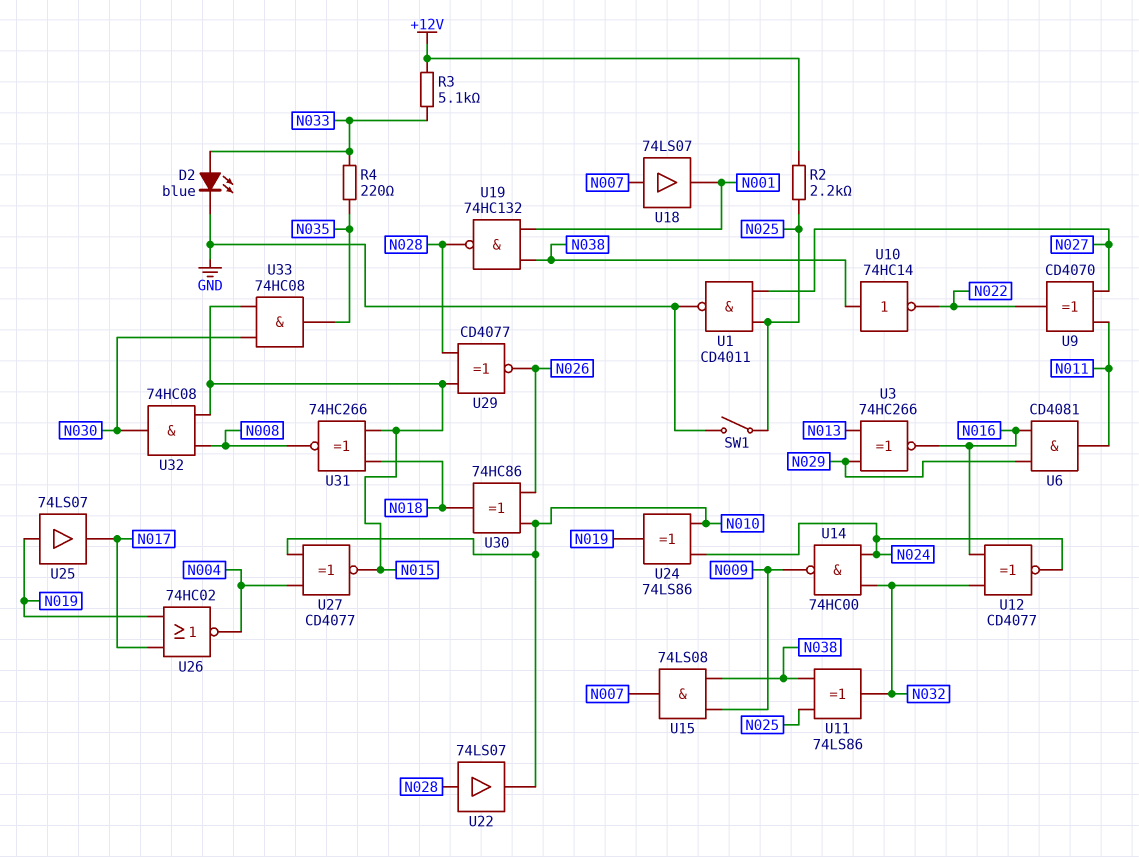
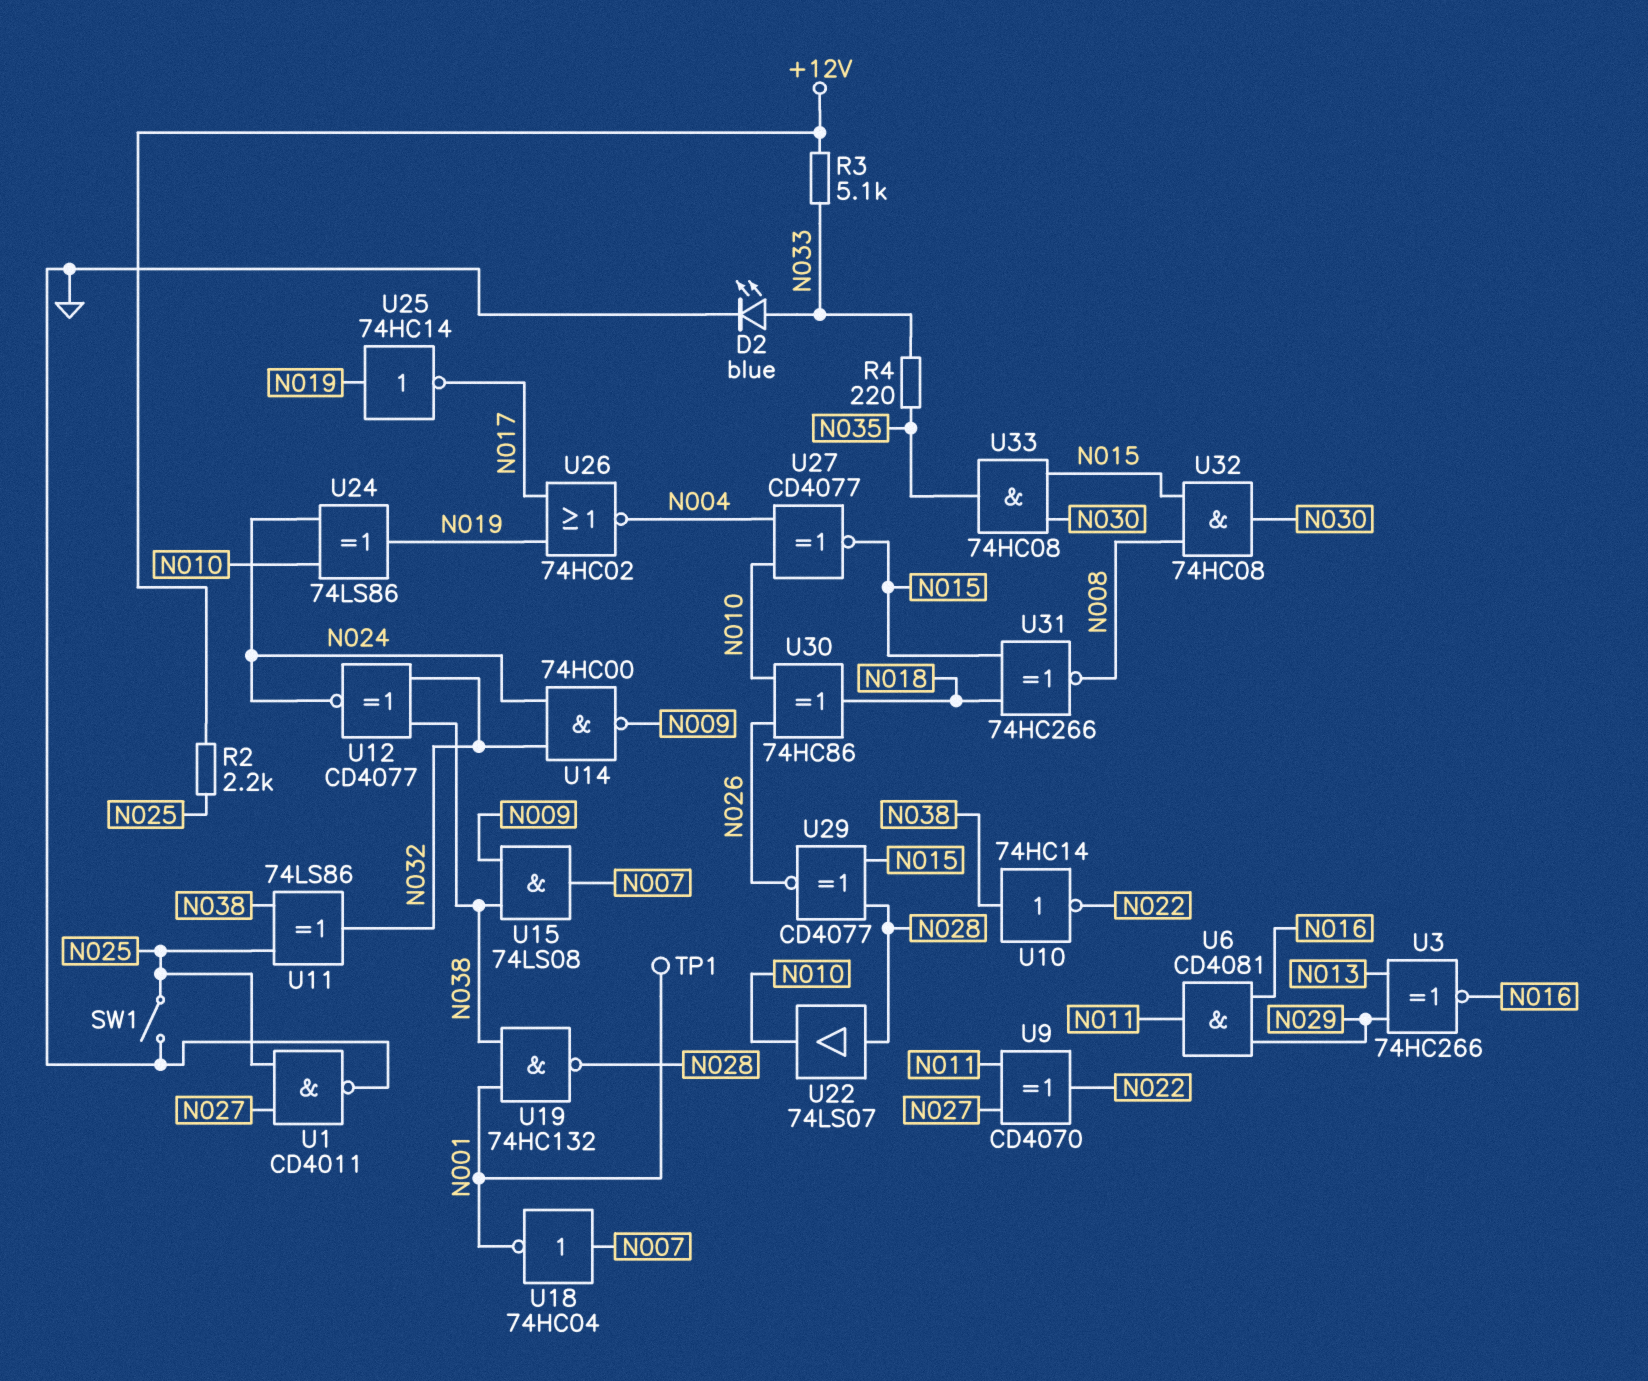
TP1: none -> test point (N001)
U12: XNOR CD4077 (in N016, in N032, out N024) -> XNOR CD4077 (in N032, in N038, out N024)
U18: buffer 74LS07 (in N007, out N001) -> NOT 74HC04 (in N007, out N001)
U25: buffer 74LS07 (in N019, out N017) -> NOT 74HC14 (in N019, out N017)

